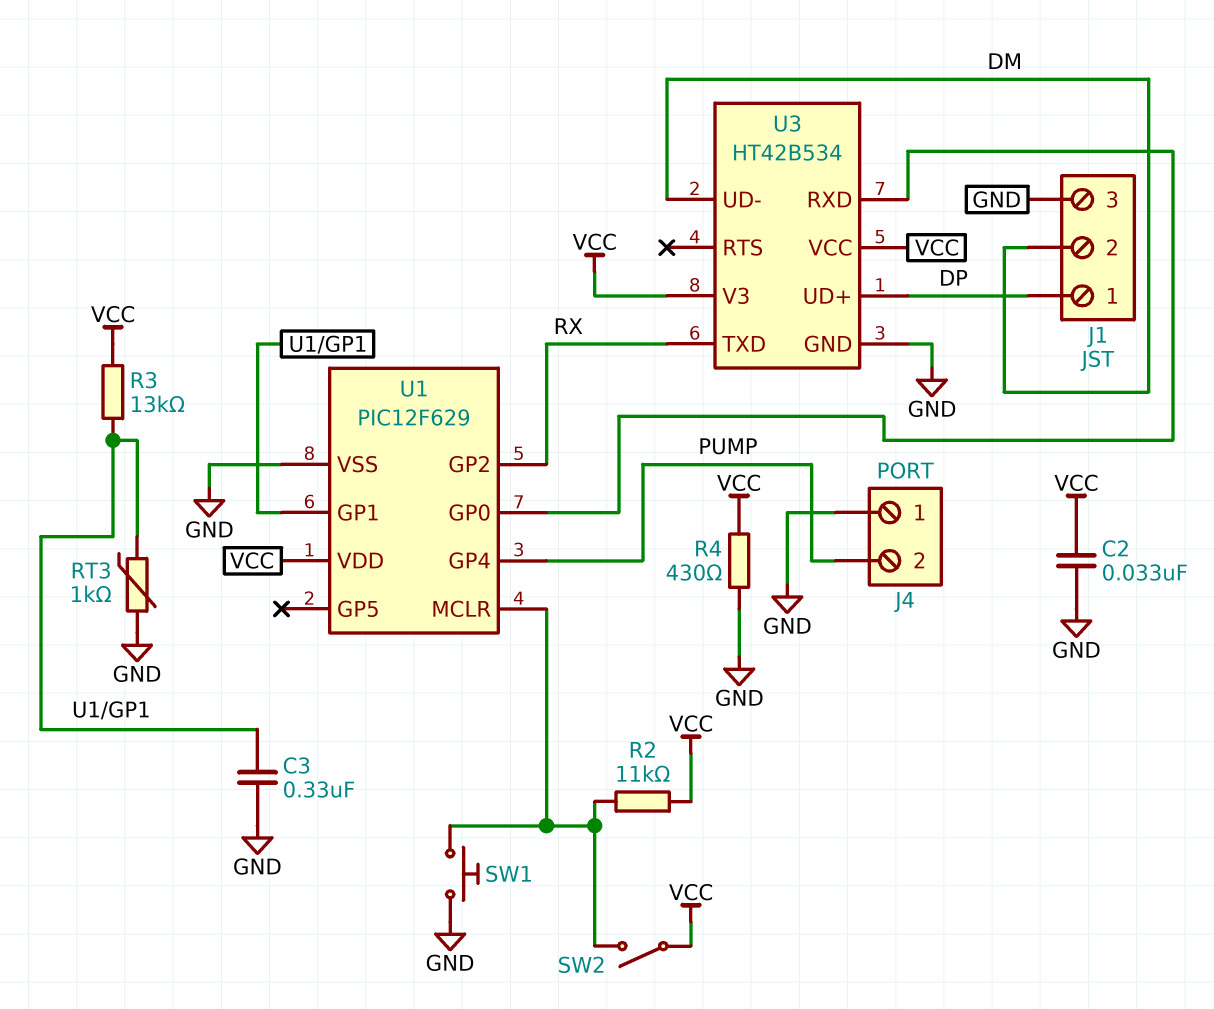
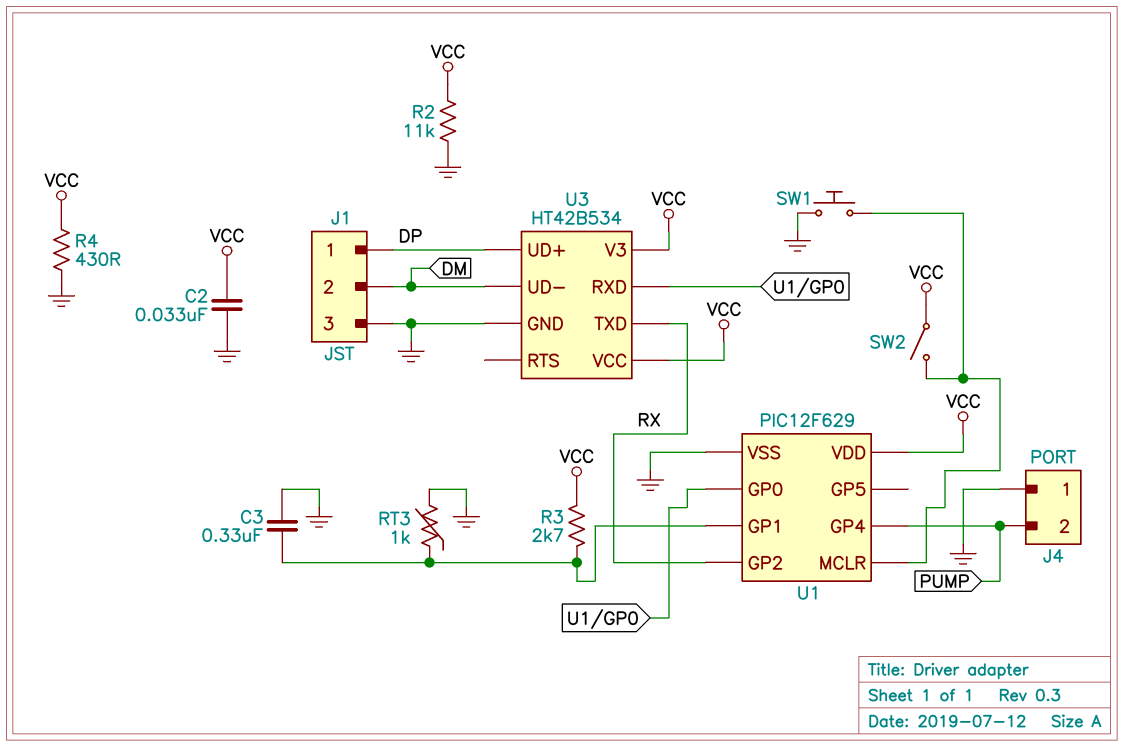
R2: 11k (U1/MCLR, VCC) -> 11k (GND, VCC)
R3: 13k (U1/GP1, VCC) -> 2.7k (U1/GP1, VCC)

